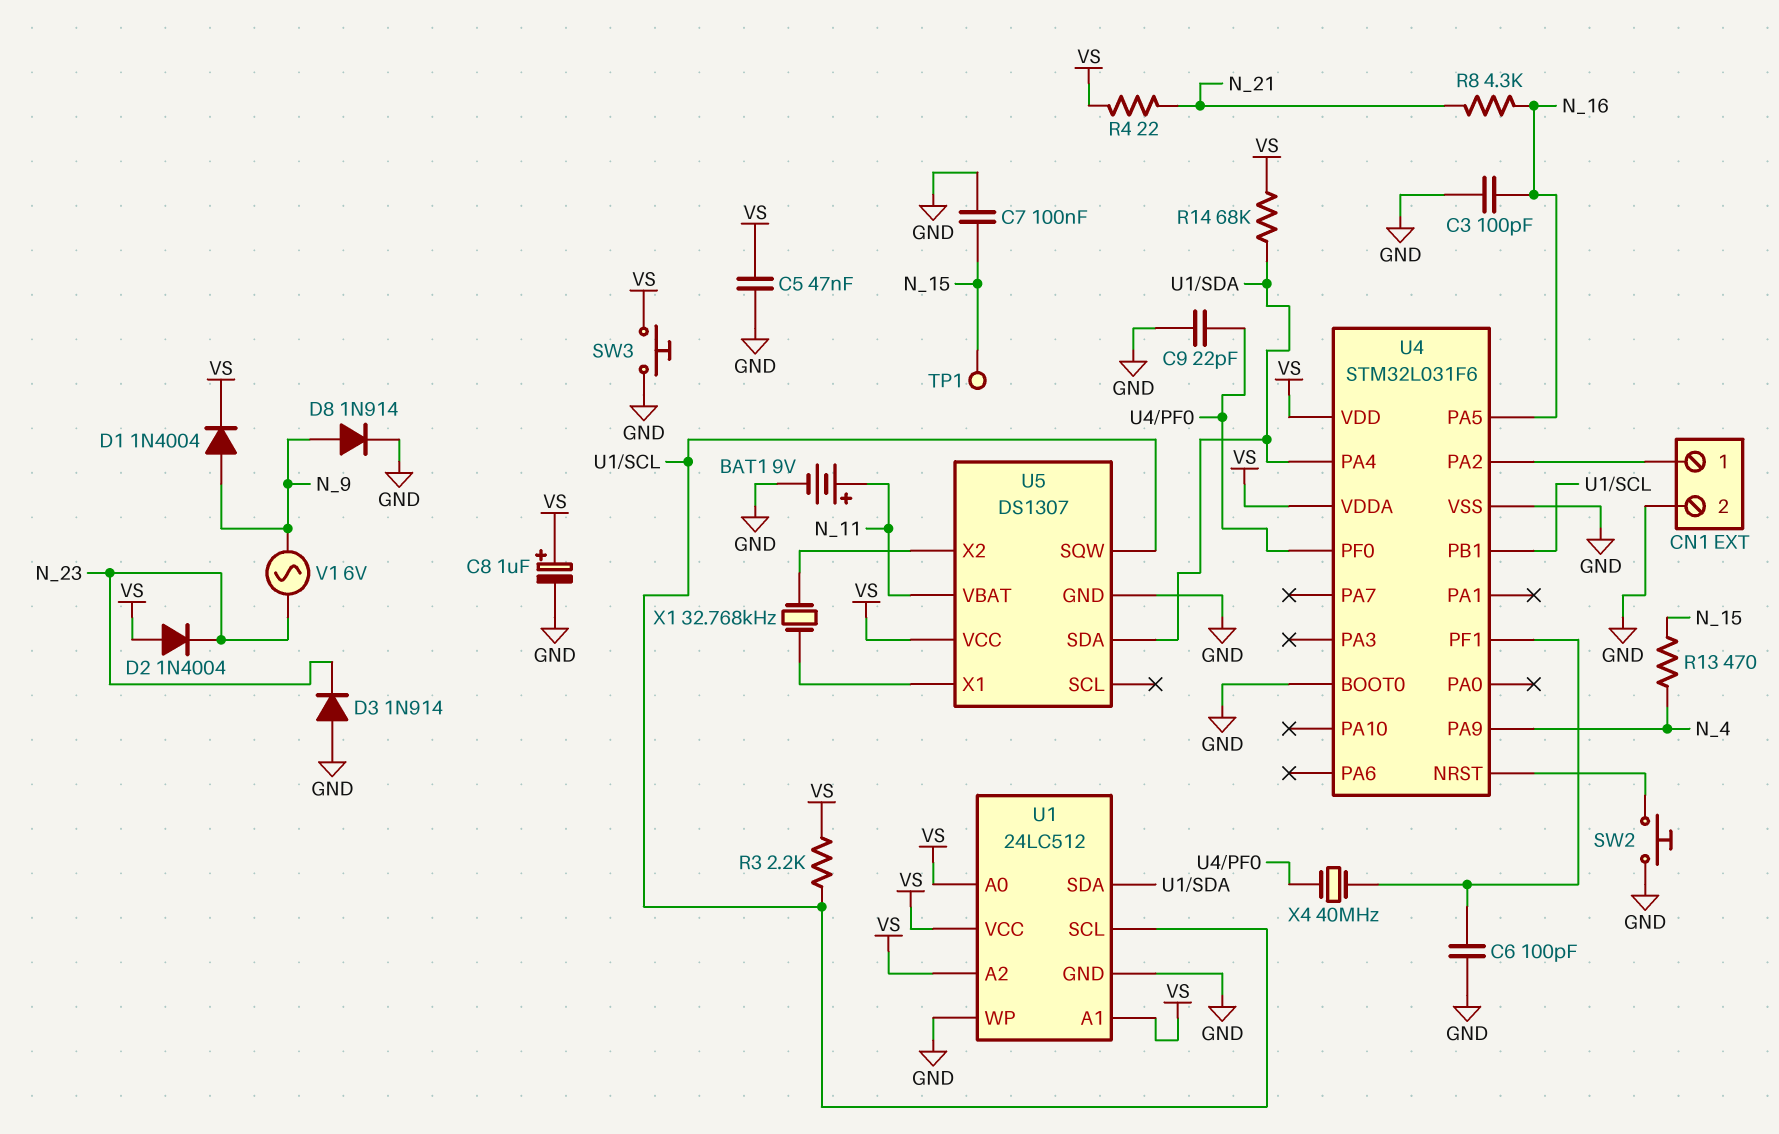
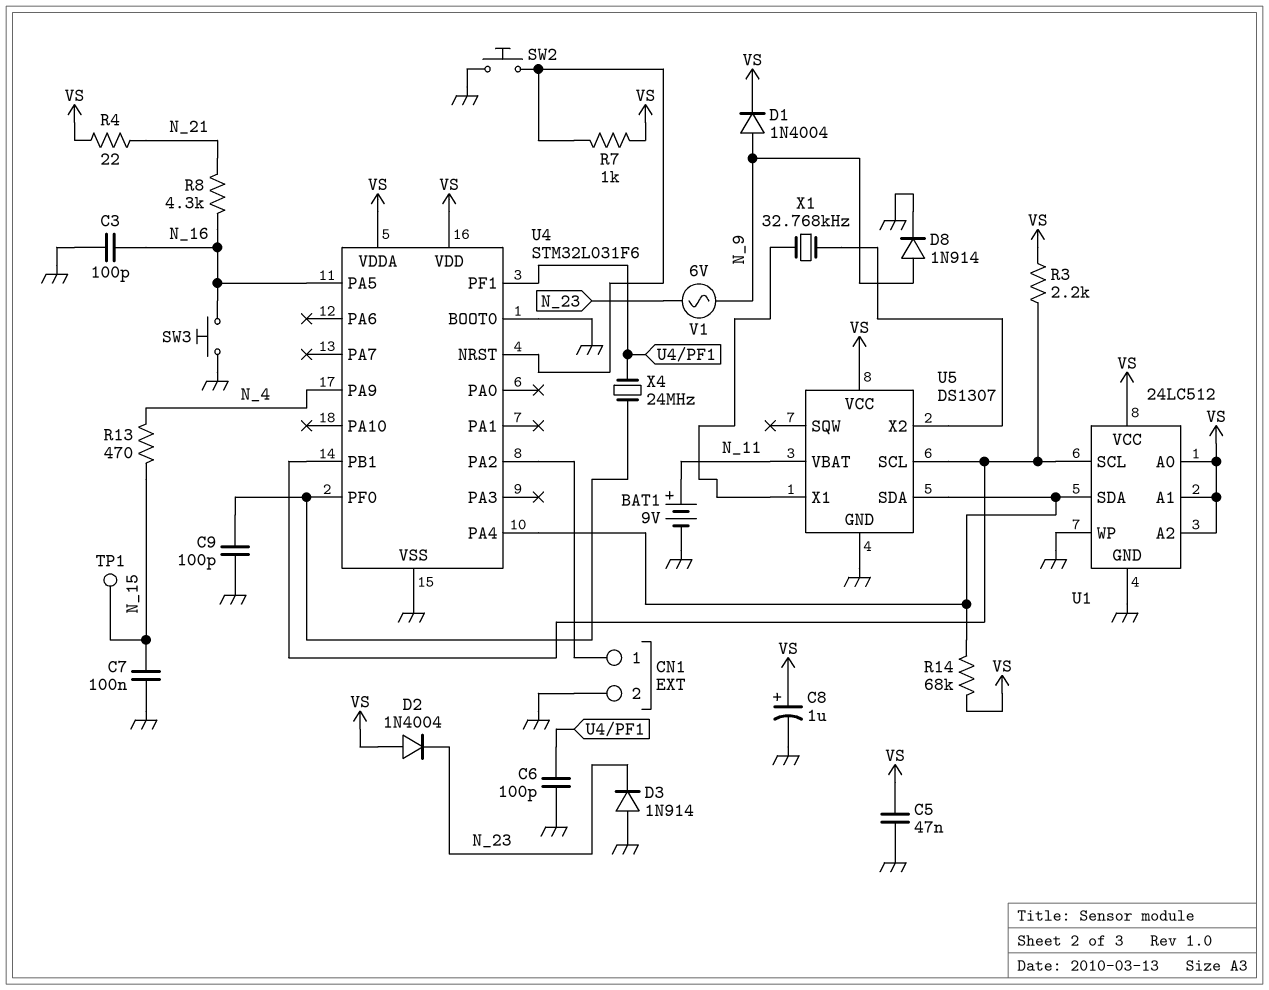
C9: 22pF (GND, U4/PF0) -> 100pF (GND, U4/PF0)
R7: none -> 1k (U4/NRST, VS)
SW3: button (GND, VS) -> button (GND, N_16)
U5 pin SCL: none -> U1/SCL
U5 pin SQW: U1/SCL -> none
X4: 40MHz (U4/PF0, U4/PF1) -> 24MHz (U4/PF0, U4/PF1)

